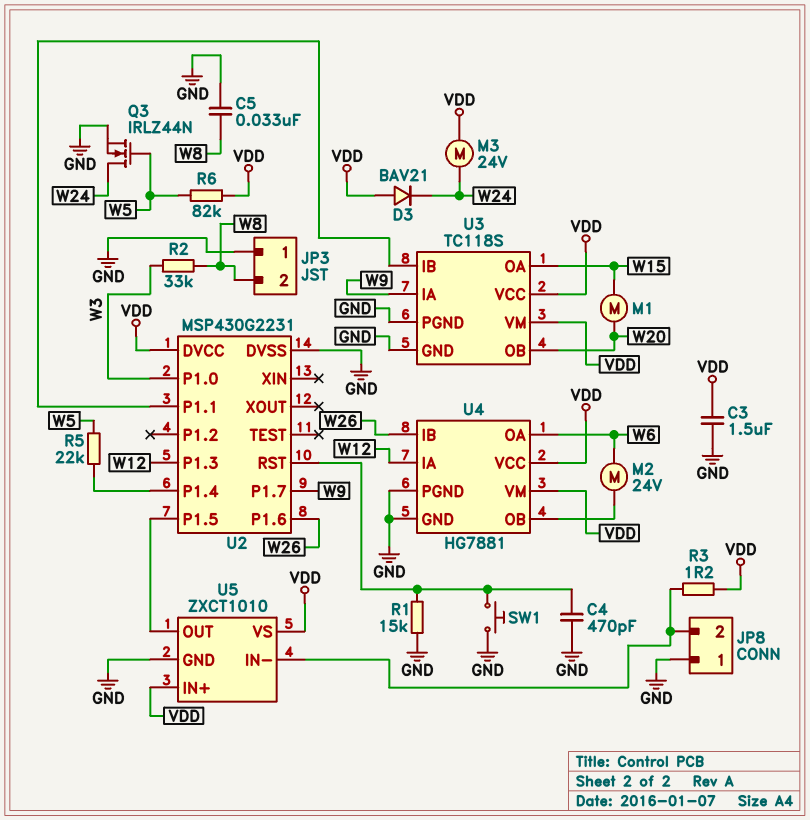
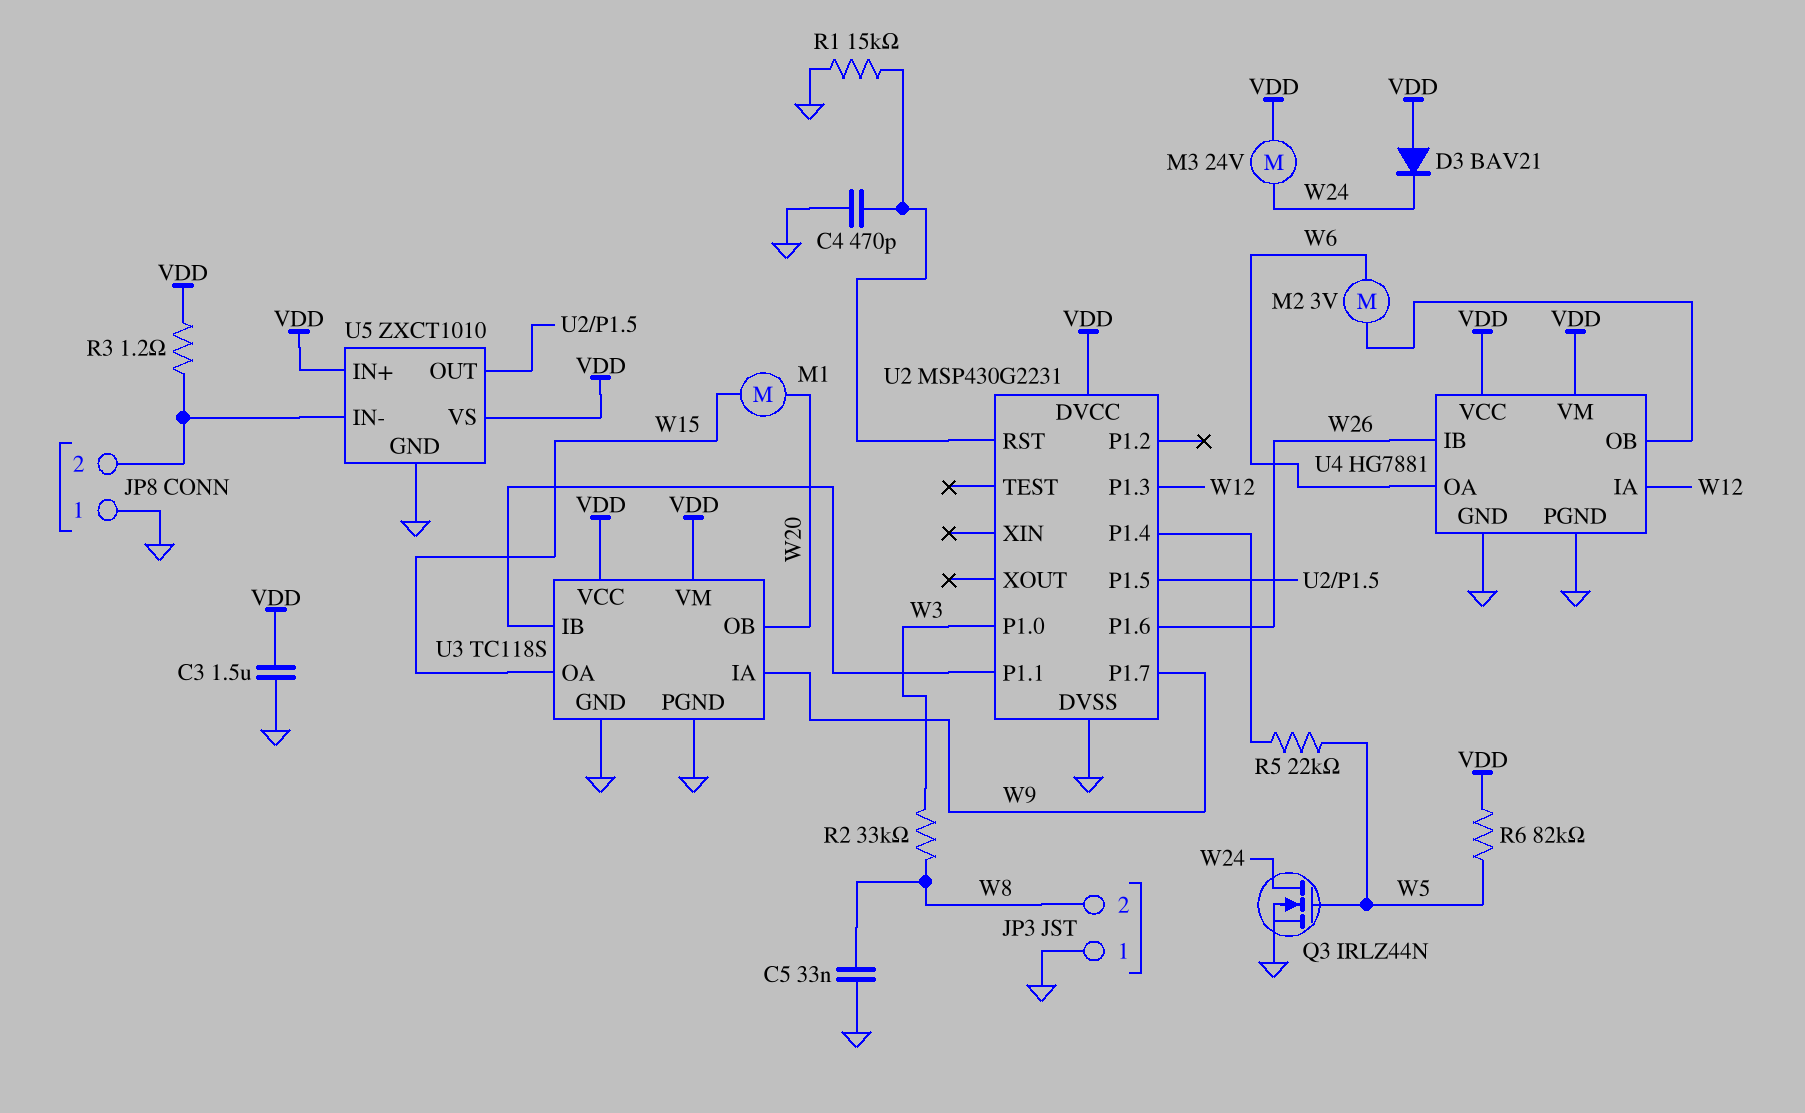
M2: motor 24V (U4/OB, W6) -> motor 3V (U4/OB, W6)
SW1: button (GND, U2/RST) -> none

